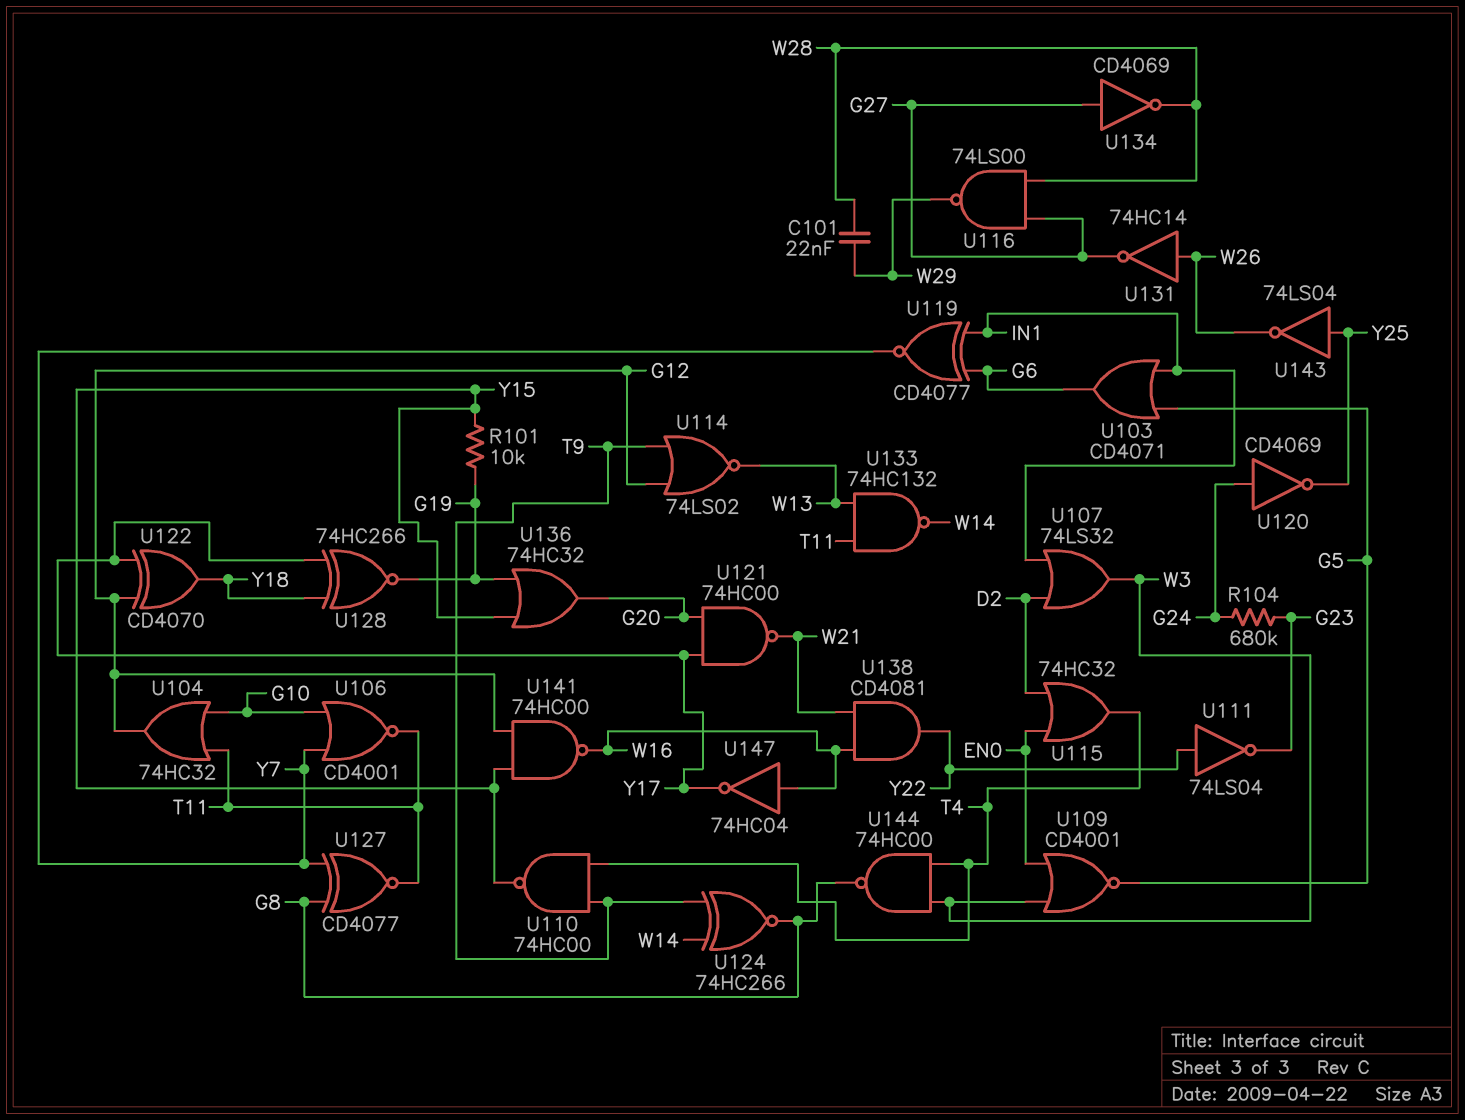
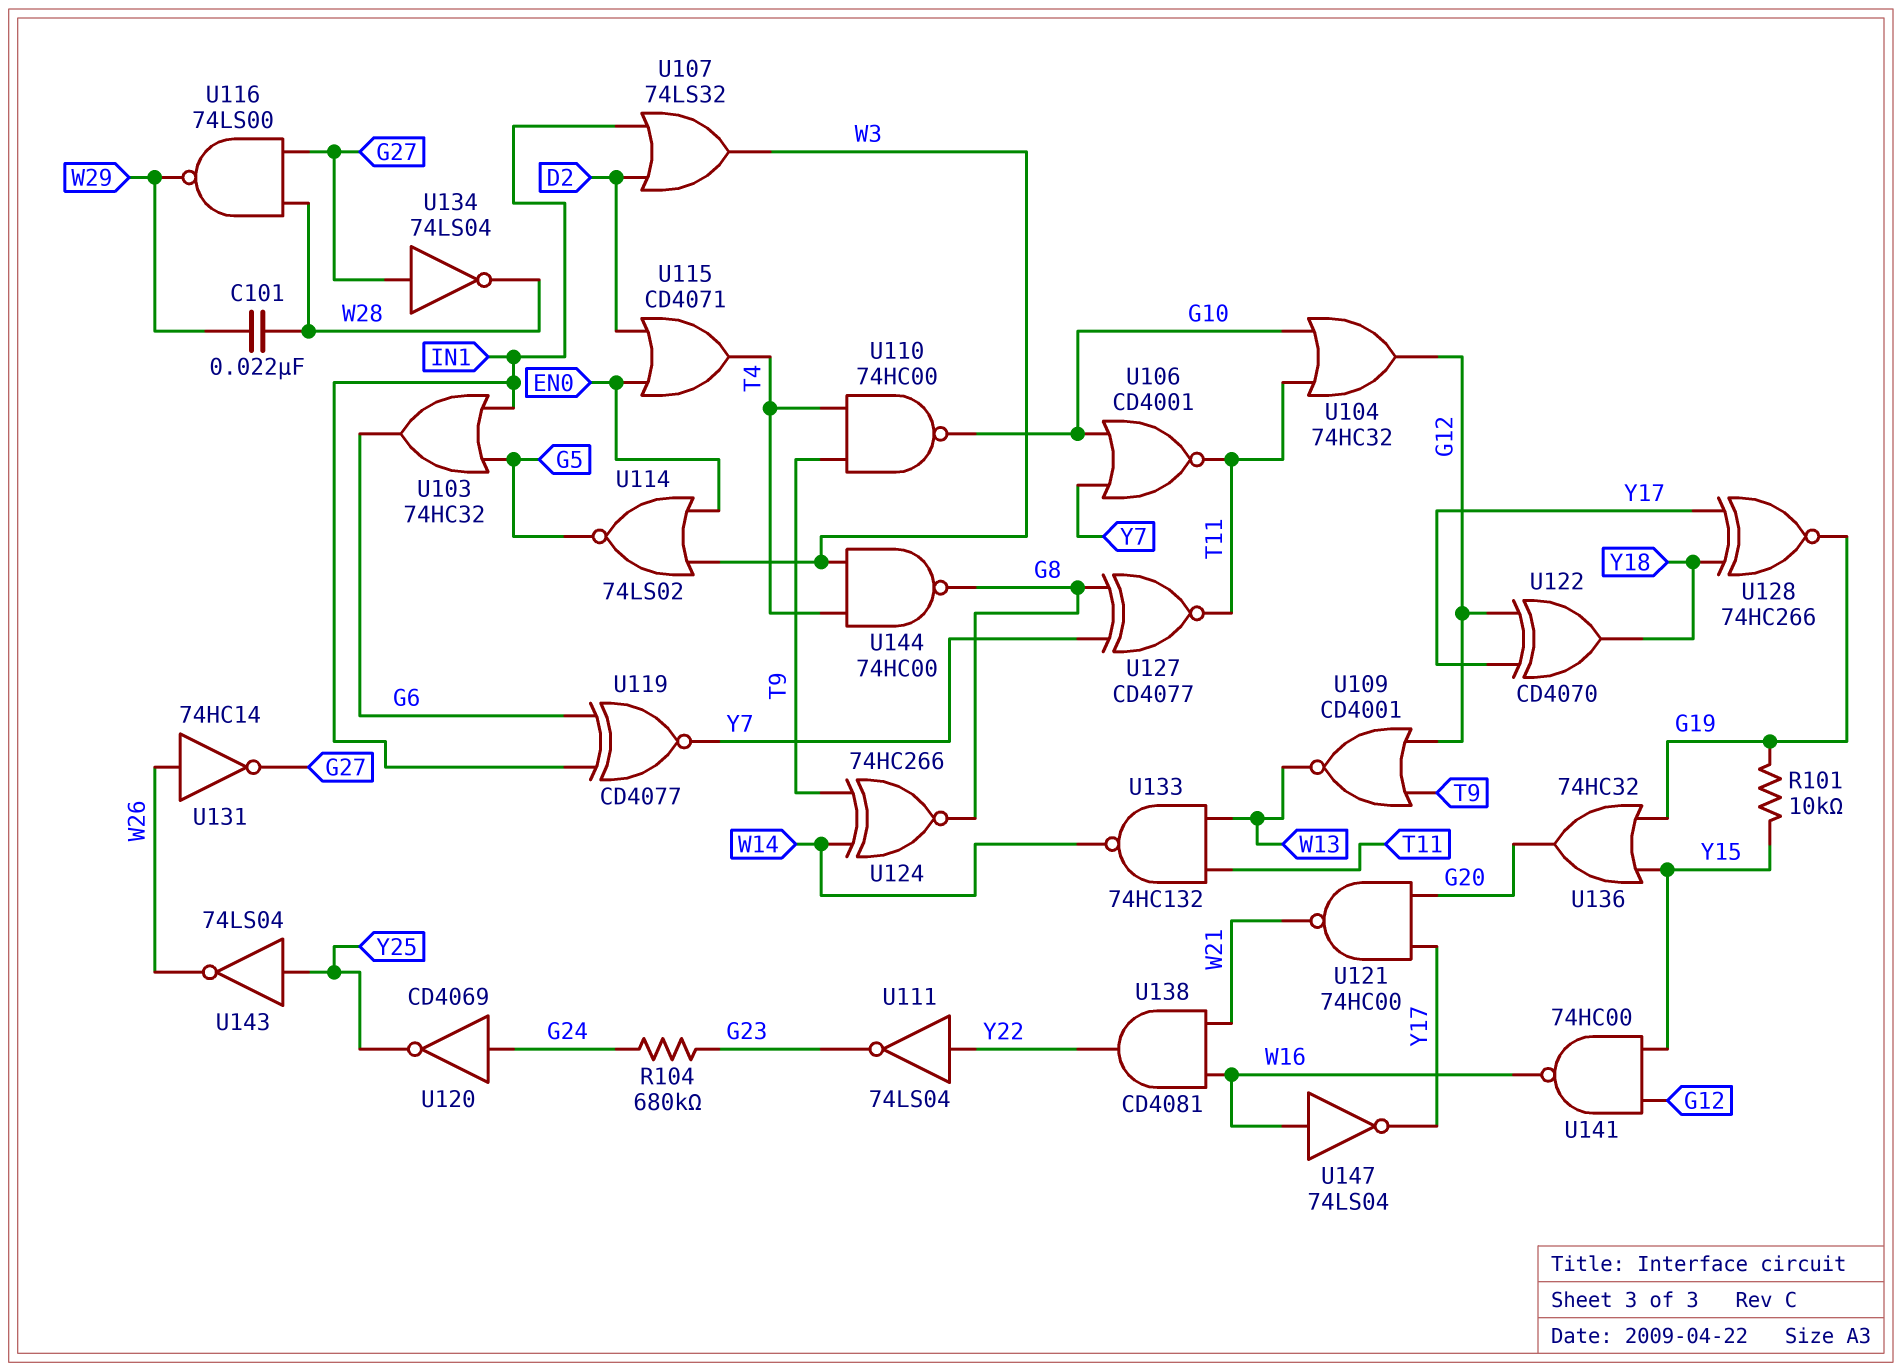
U103: OR CD4071 (in G5, in IN1, out G6) -> OR 74HC32 (in G5, in IN1, out G6)
U109: NOR CD4001 (in EN0, in W3, out G5) -> NOR CD4001 (in G12, in T9, out W13)
U110: NAND 74HC00 (in T4, in T9, out Y15) -> NAND 74HC00 (in T4, in T9, out G10)
U114: NOR 74LS02 (in G12, in T9, out W13) -> NOR 74LS02 (in EN0, in W3, out G5)
U115: OR 74HC32 (in D2, in EN0, out T4) -> OR CD4071 (in D2, in EN0, out T4)
U134: NOT CD4069 (in G27, out W28) -> NOT 74LS04 (in G27, out W28)
U147: NOT 74HC04 (in W16, out Y17) -> NOT 74LS04 (in W16, out Y17)

